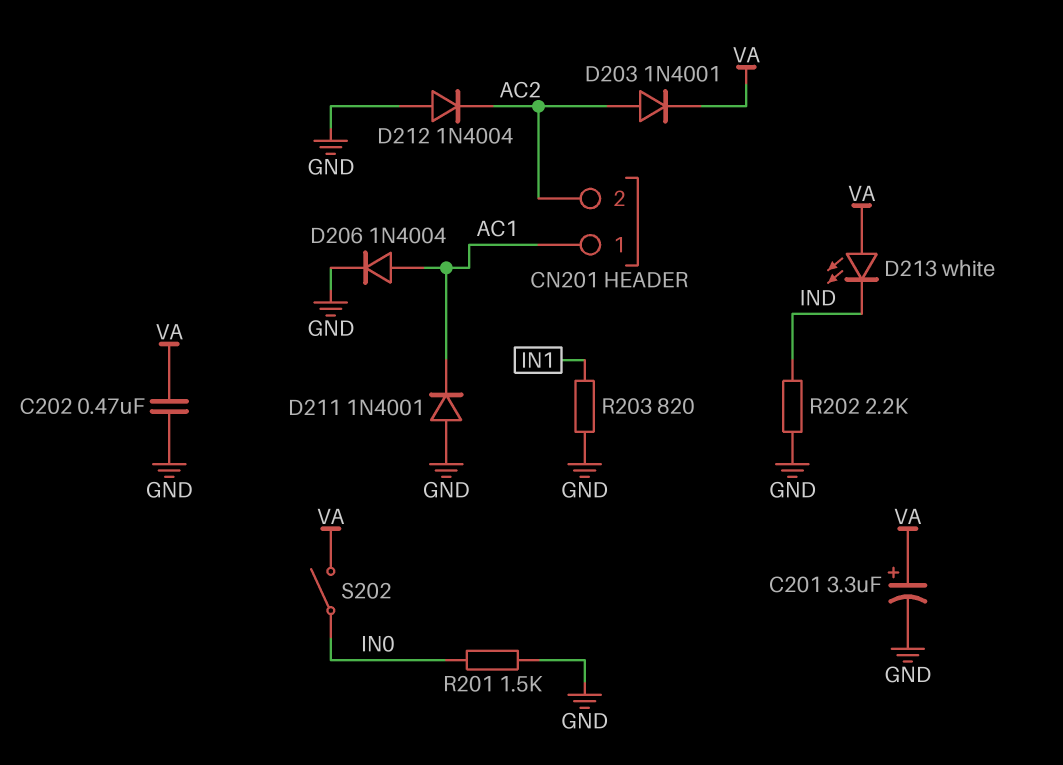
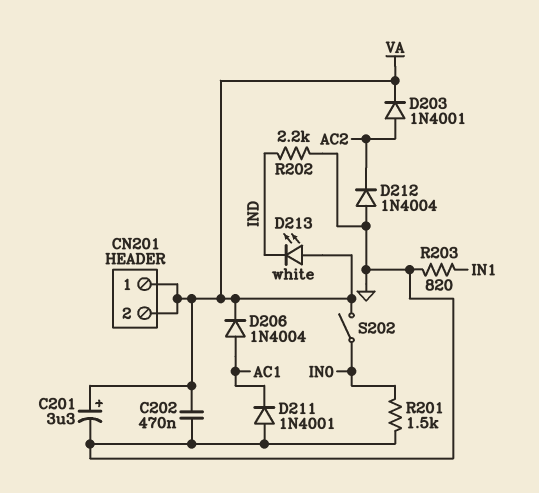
CN201 pin 1: AC1 -> VA
CN201 pin 2: AC2 -> VA
D206: diode 1N4004 (A AC1, K GND) -> diode 1N4004 (A AC1, K VA)

